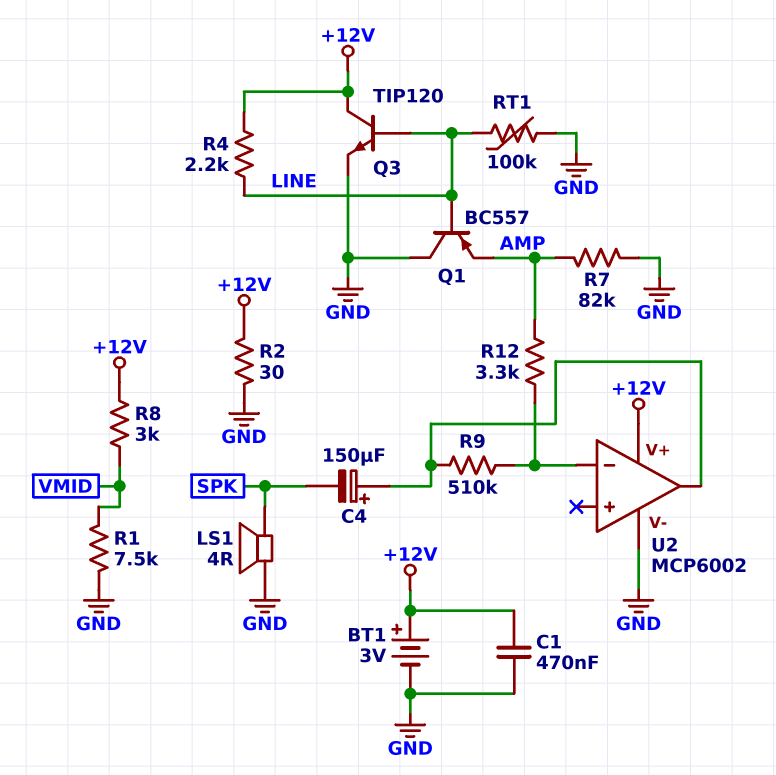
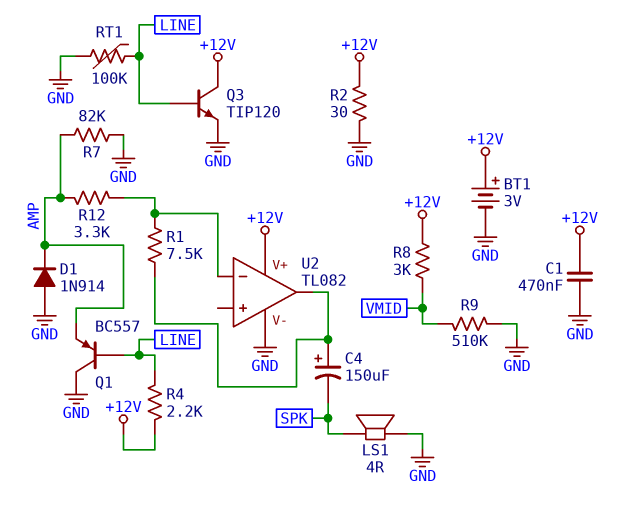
D1: none -> diode 1N914 (A GND, K AMP)
R1: 7.5k (GND, VMID) -> 7.5k (U2/in-, U2/out)
R9: 510k (U2/in-, U2/out) -> 510k (GND, VMID)
U2: MCP6002 -> TL082

